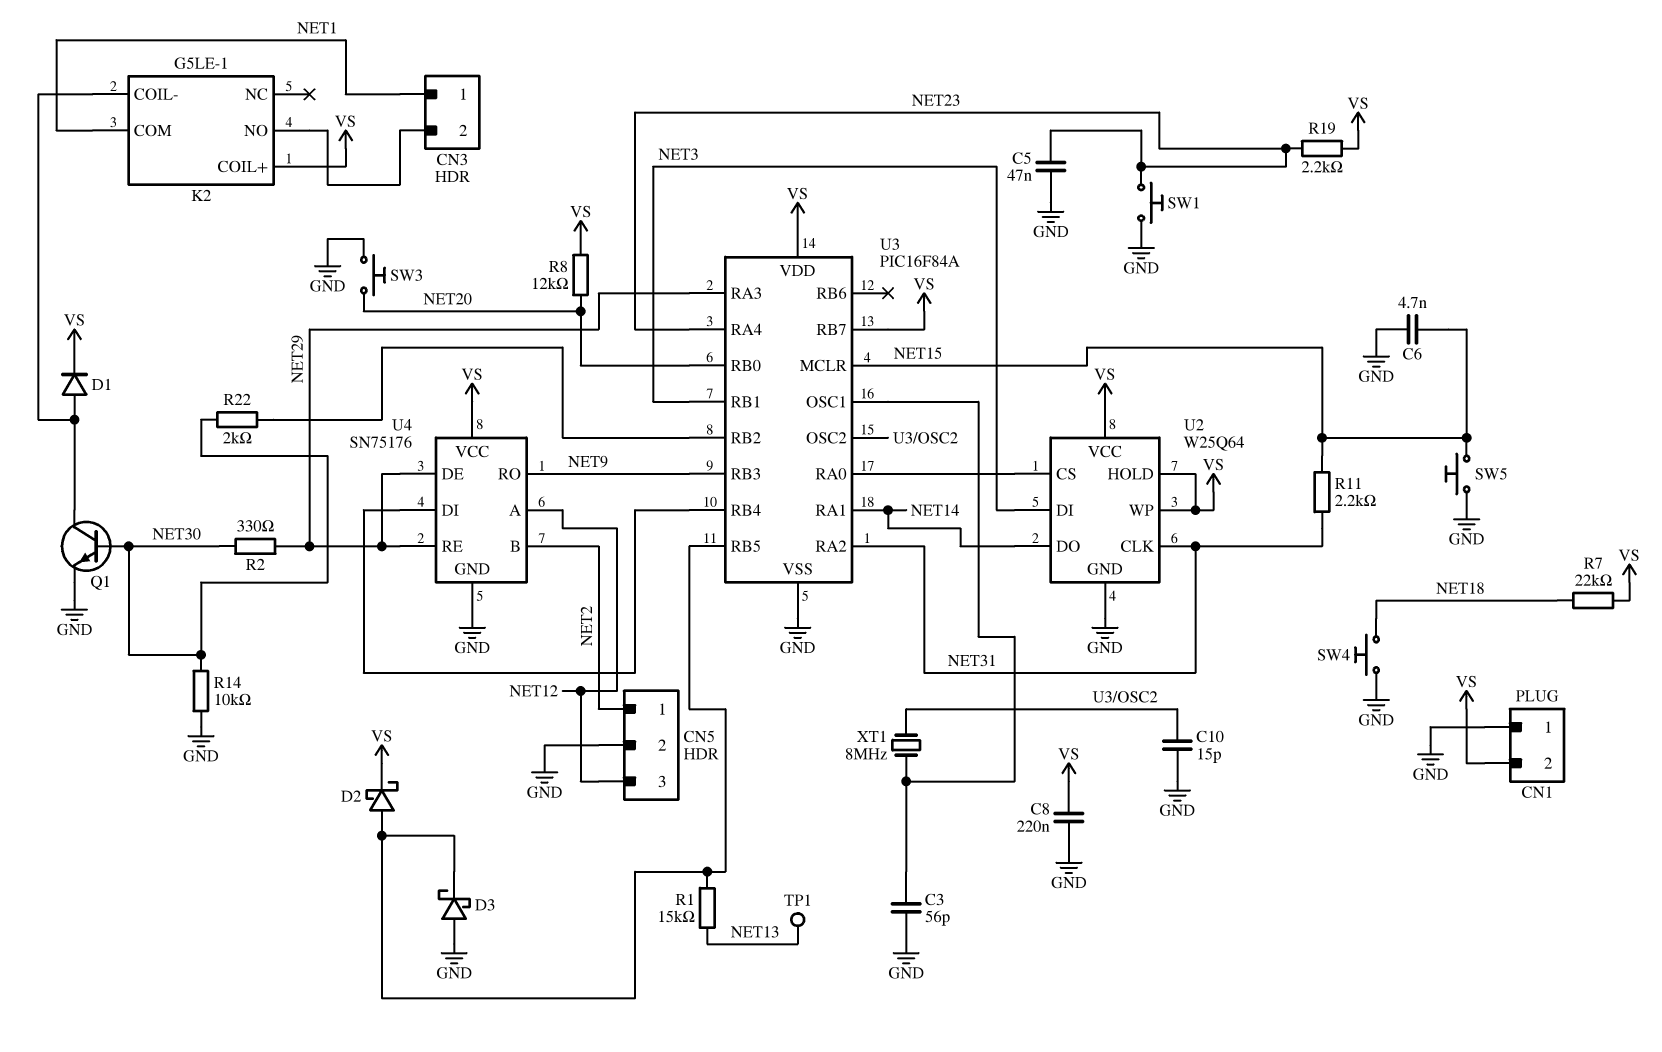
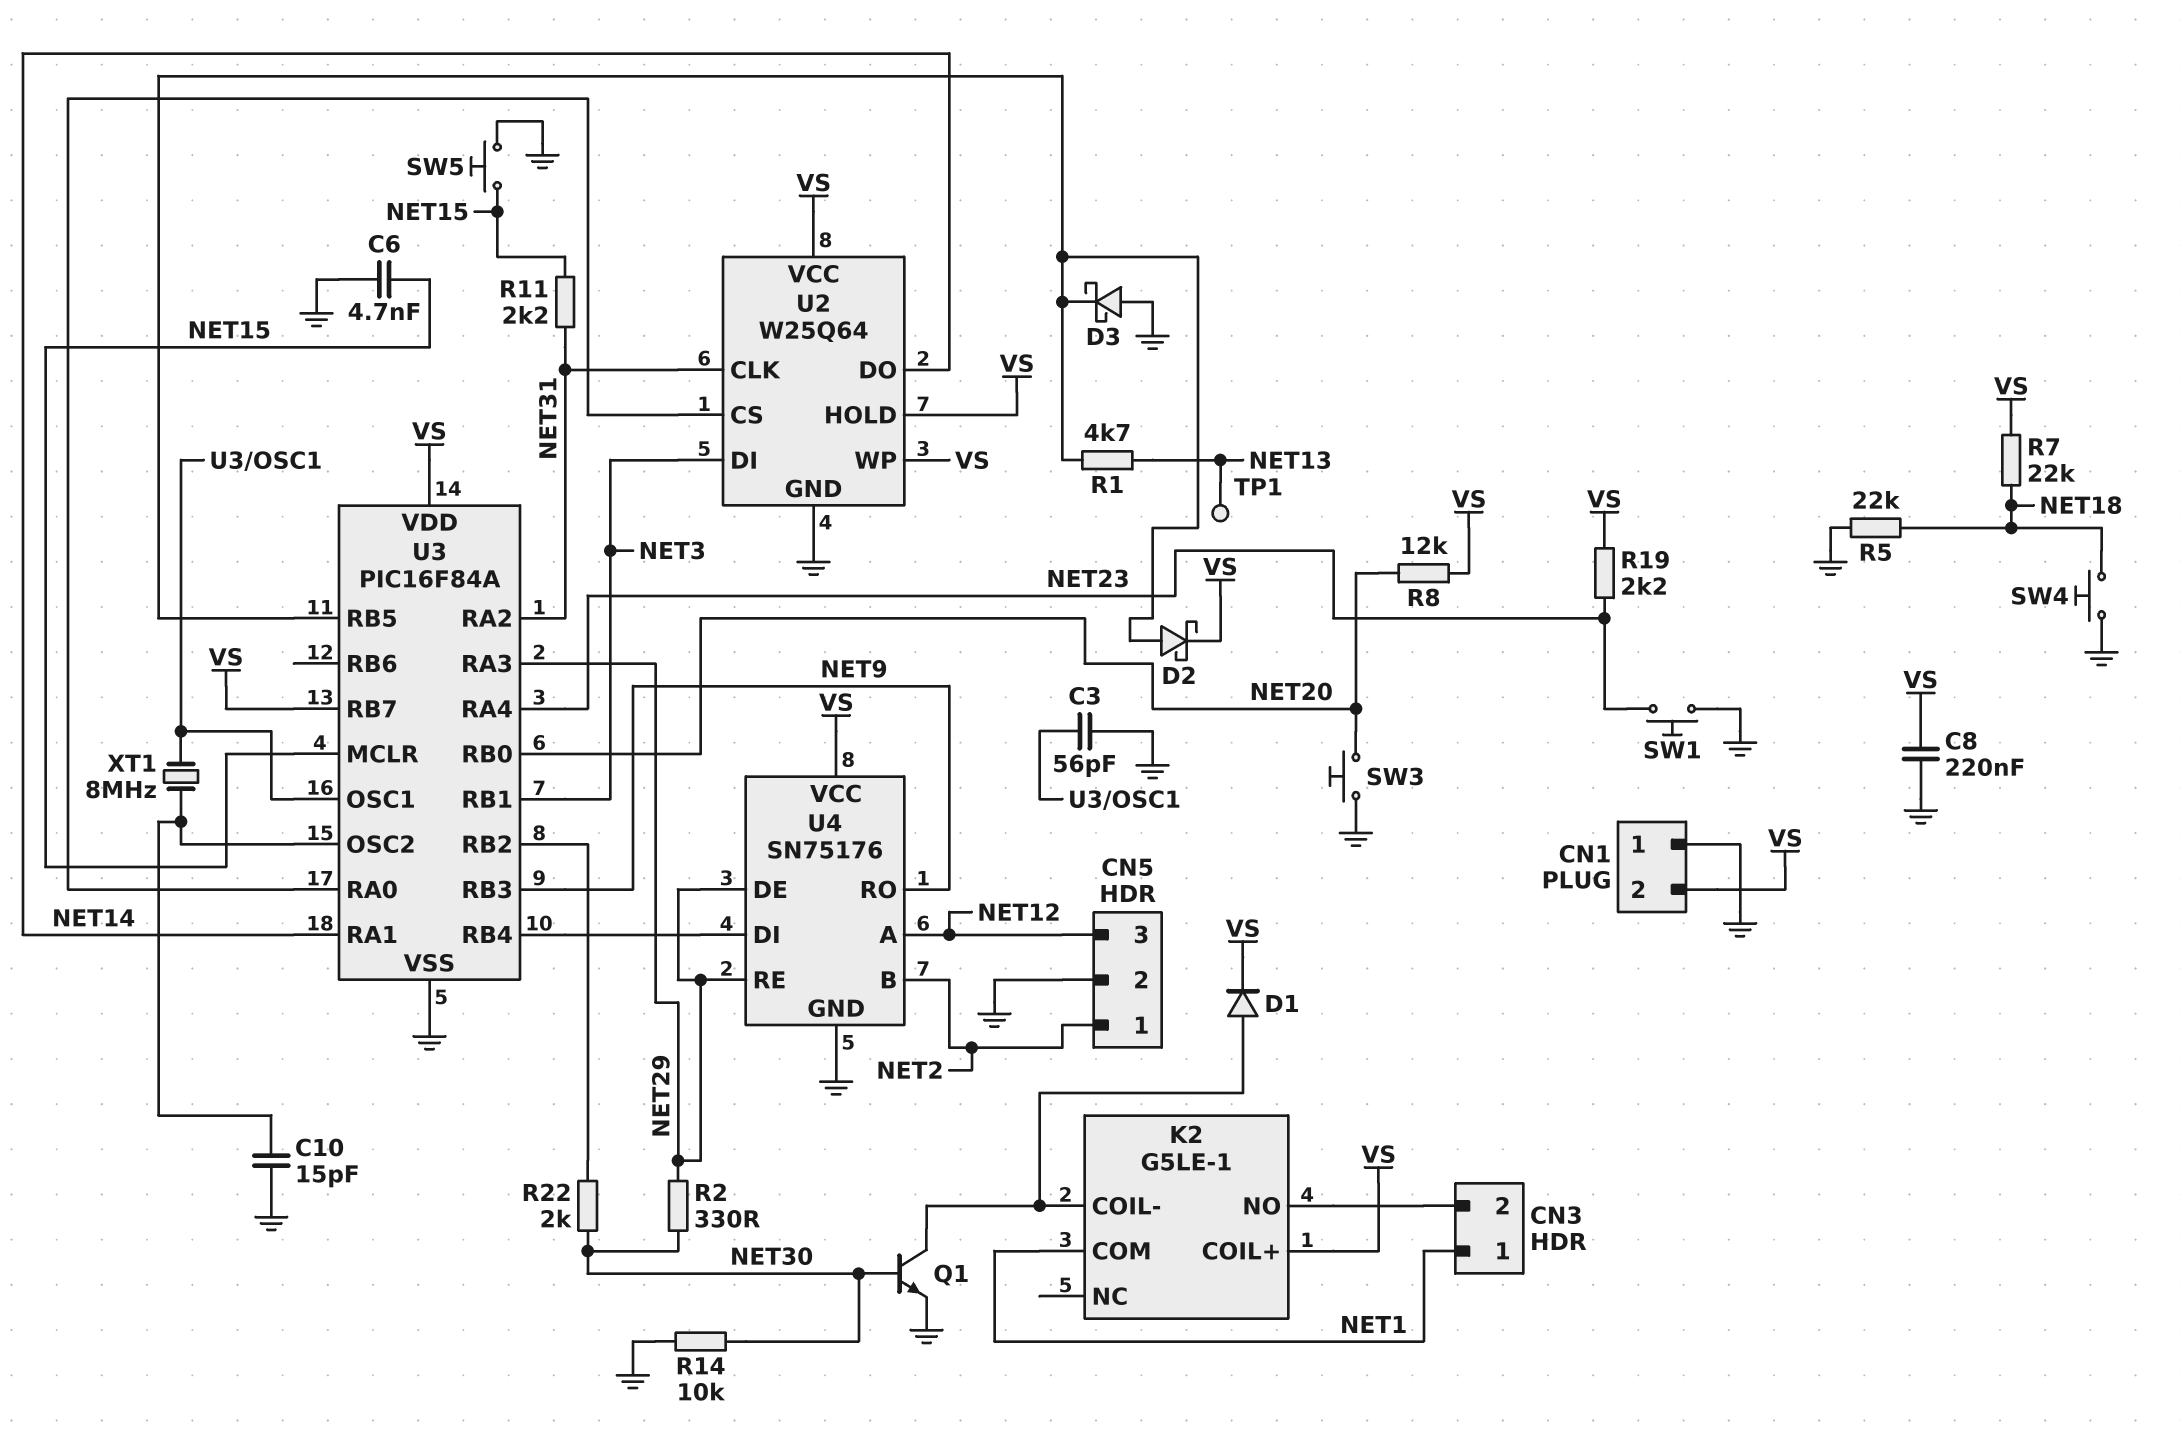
C5: 47nF (GND, NET23) -> none
R1: 15k (NET13, U3/RB5) -> 4.7k (NET13, U3/RB5)
R5: none -> 22k (GND, NET18)

